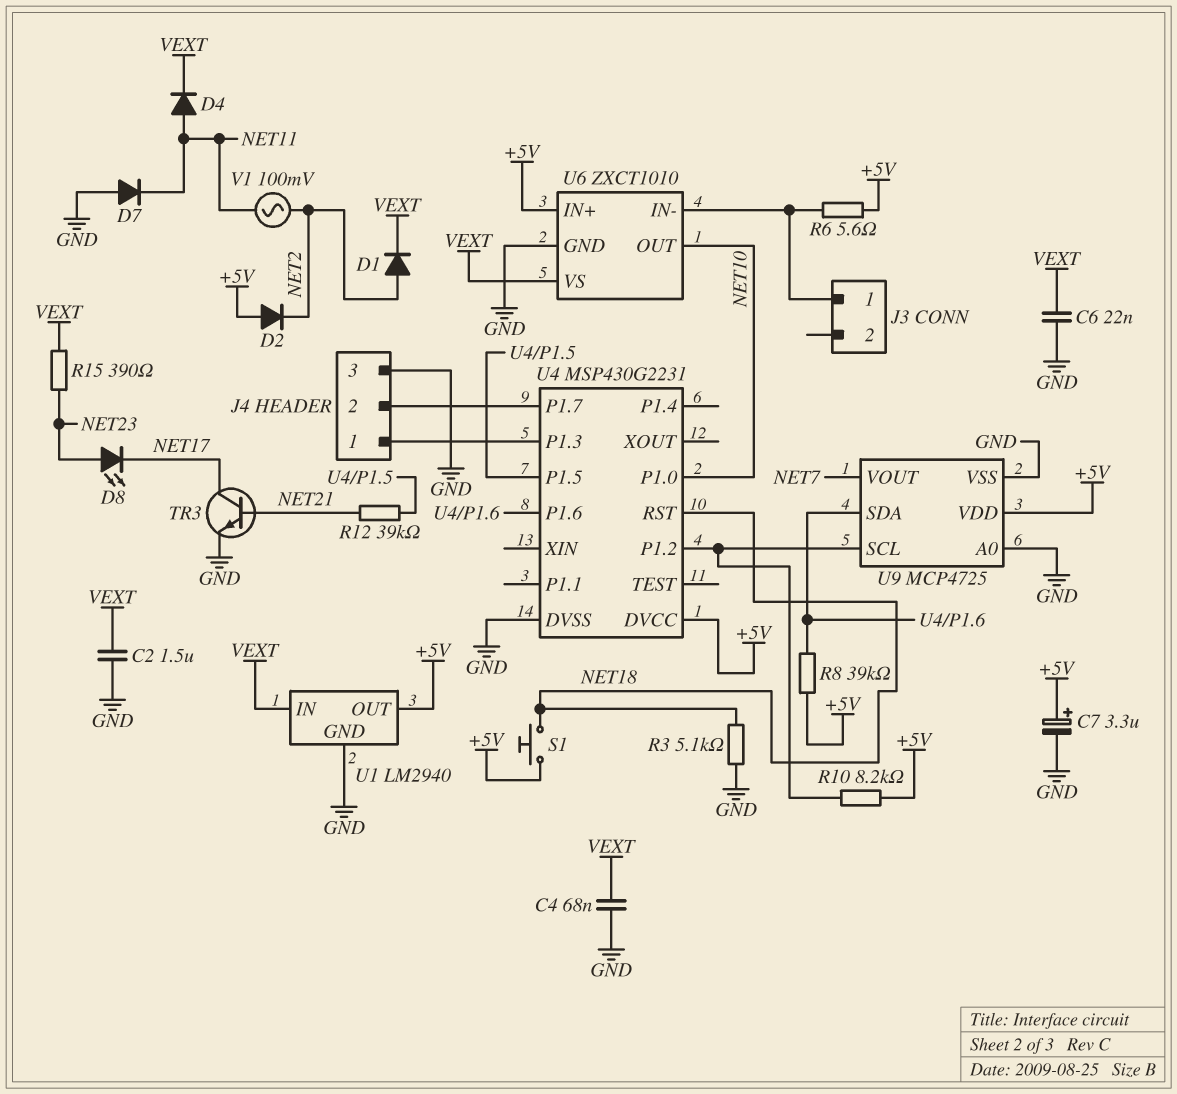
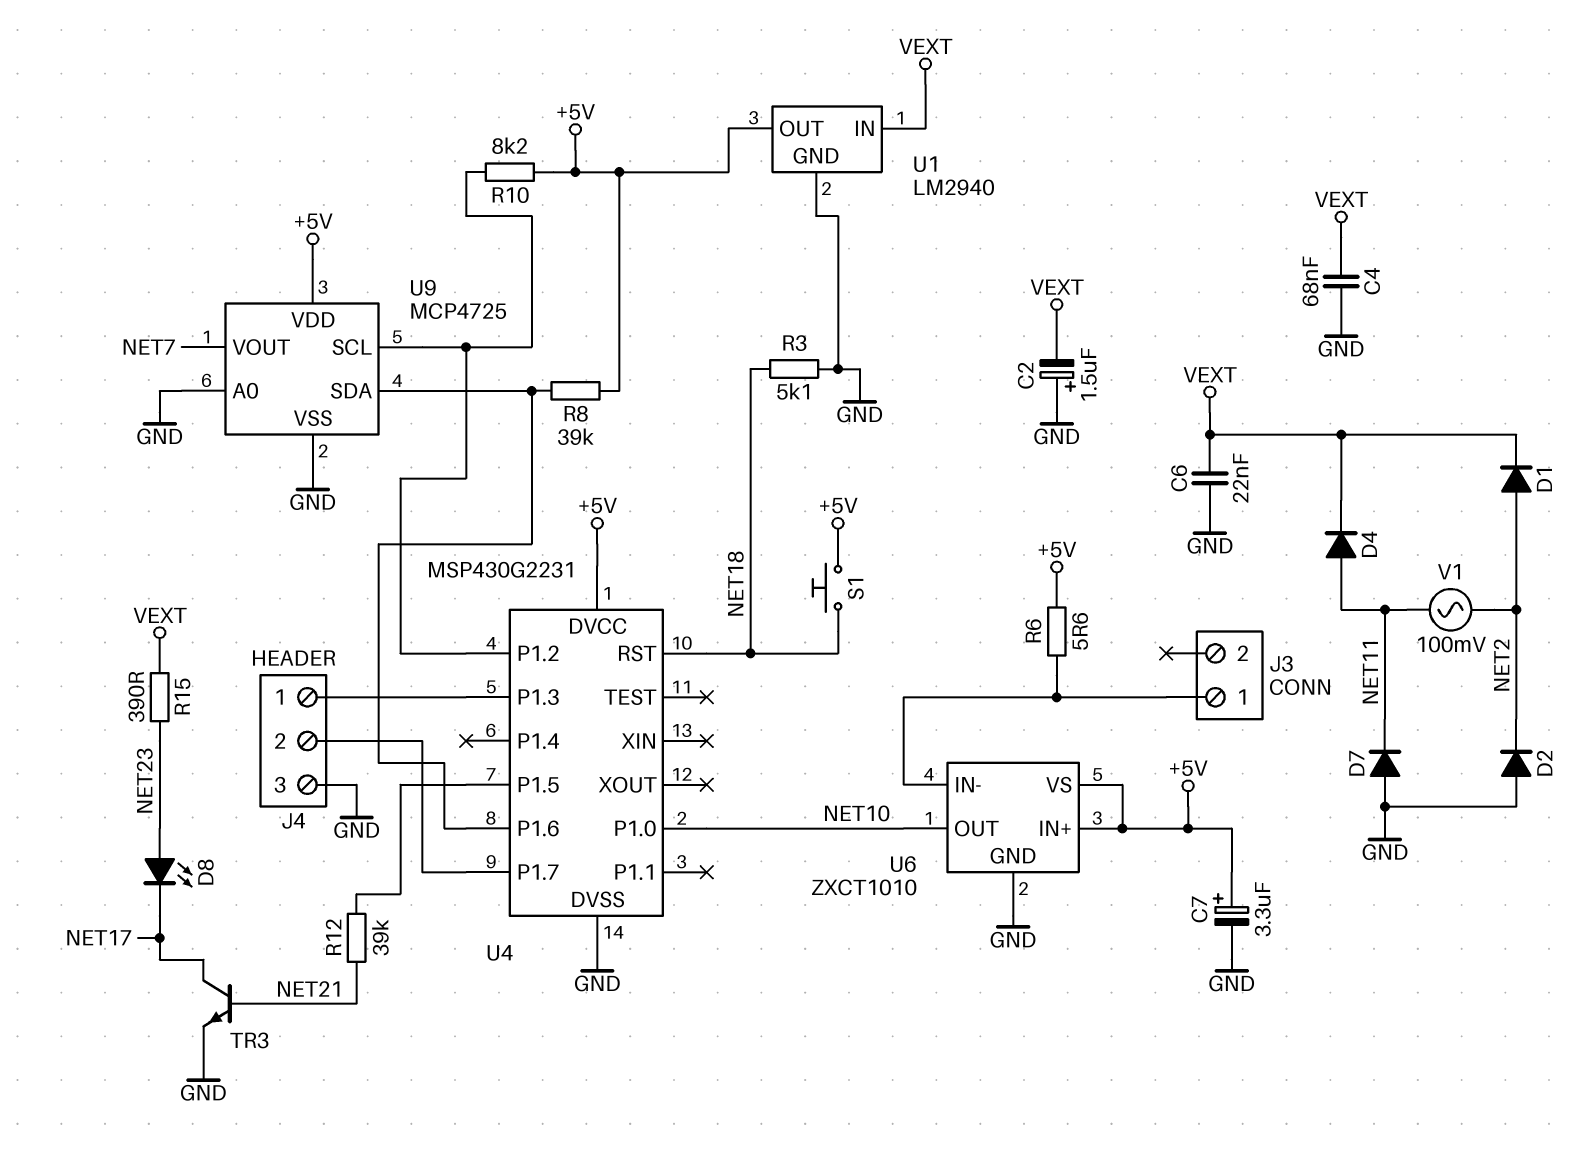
C2: 1.5uF (GND, VEXT) -> 1.5uF (plus GND, minus VEXT)
D2: diode (A +5V, K NET2) -> diode (A GND, K NET2)
U6 pin VS: VEXT -> +5V

